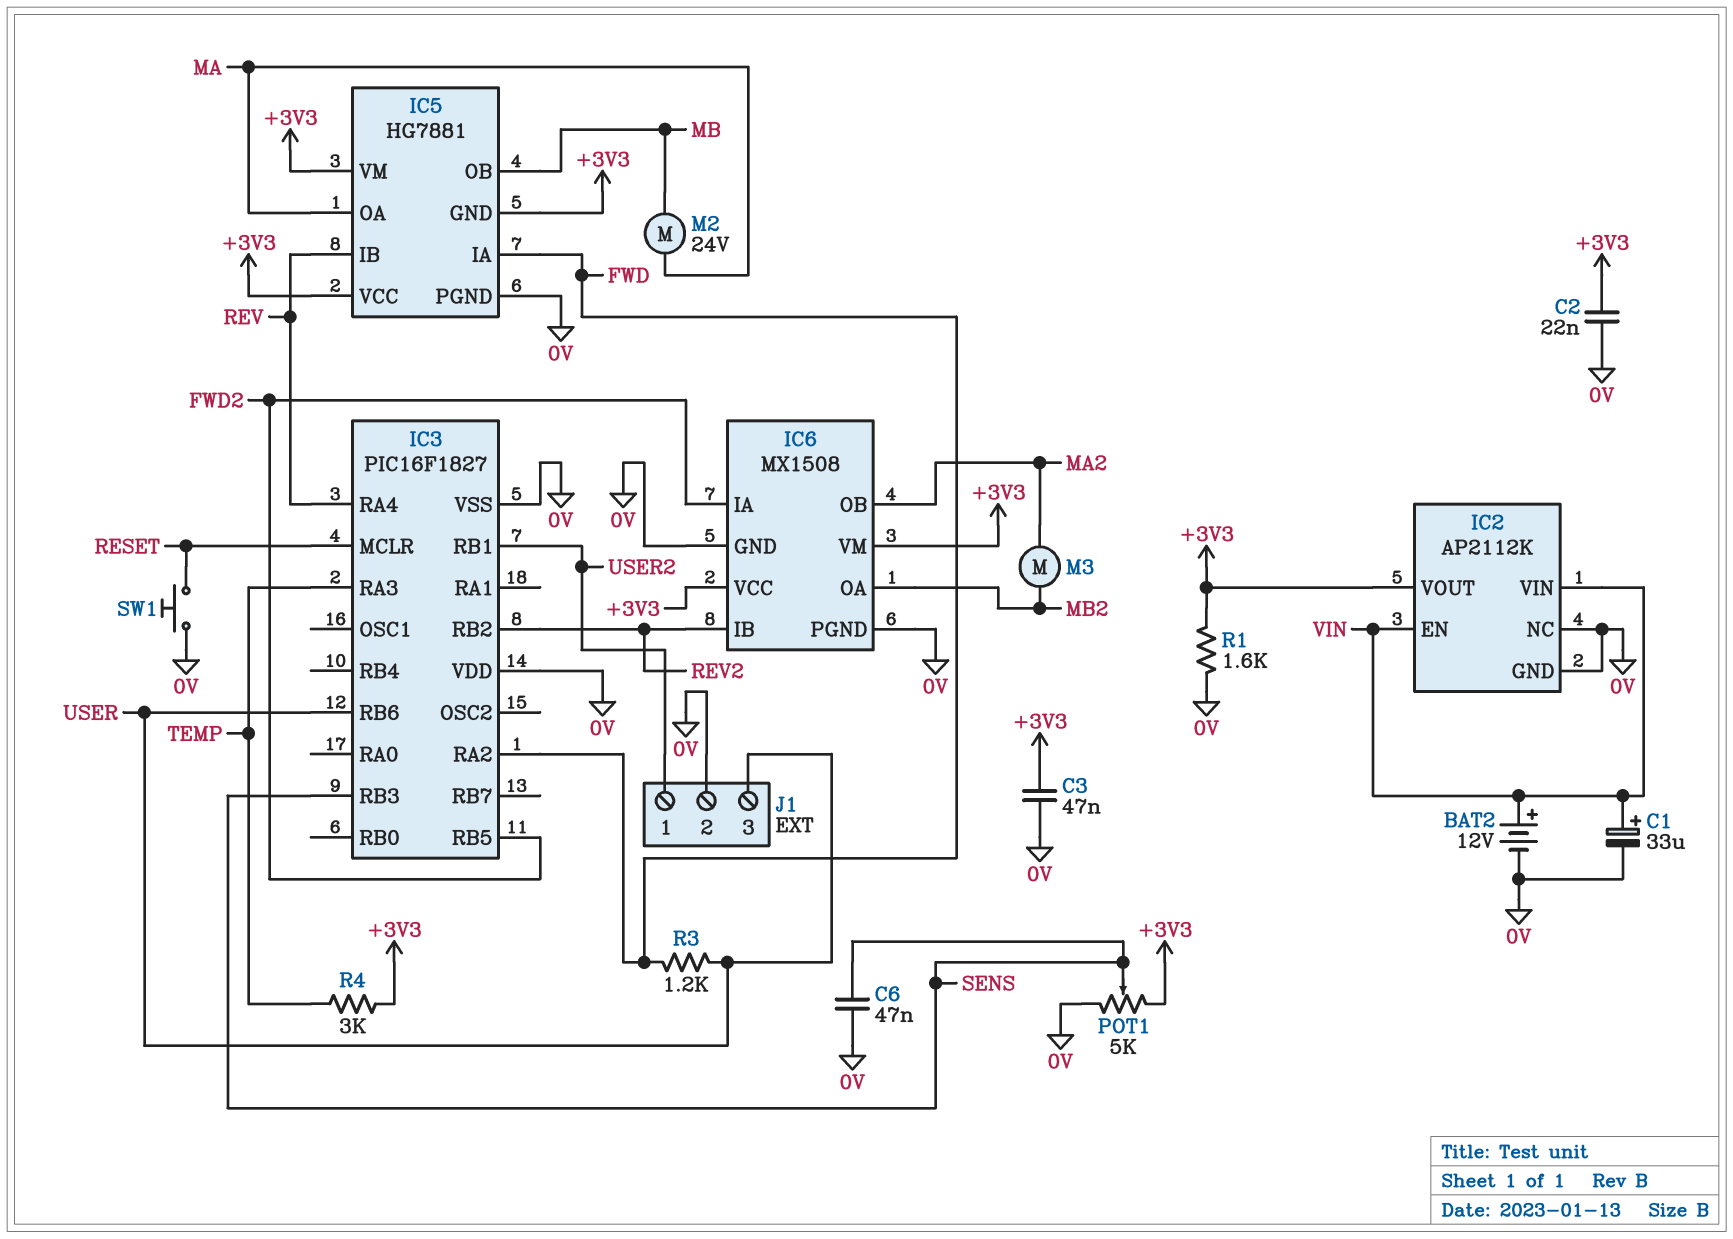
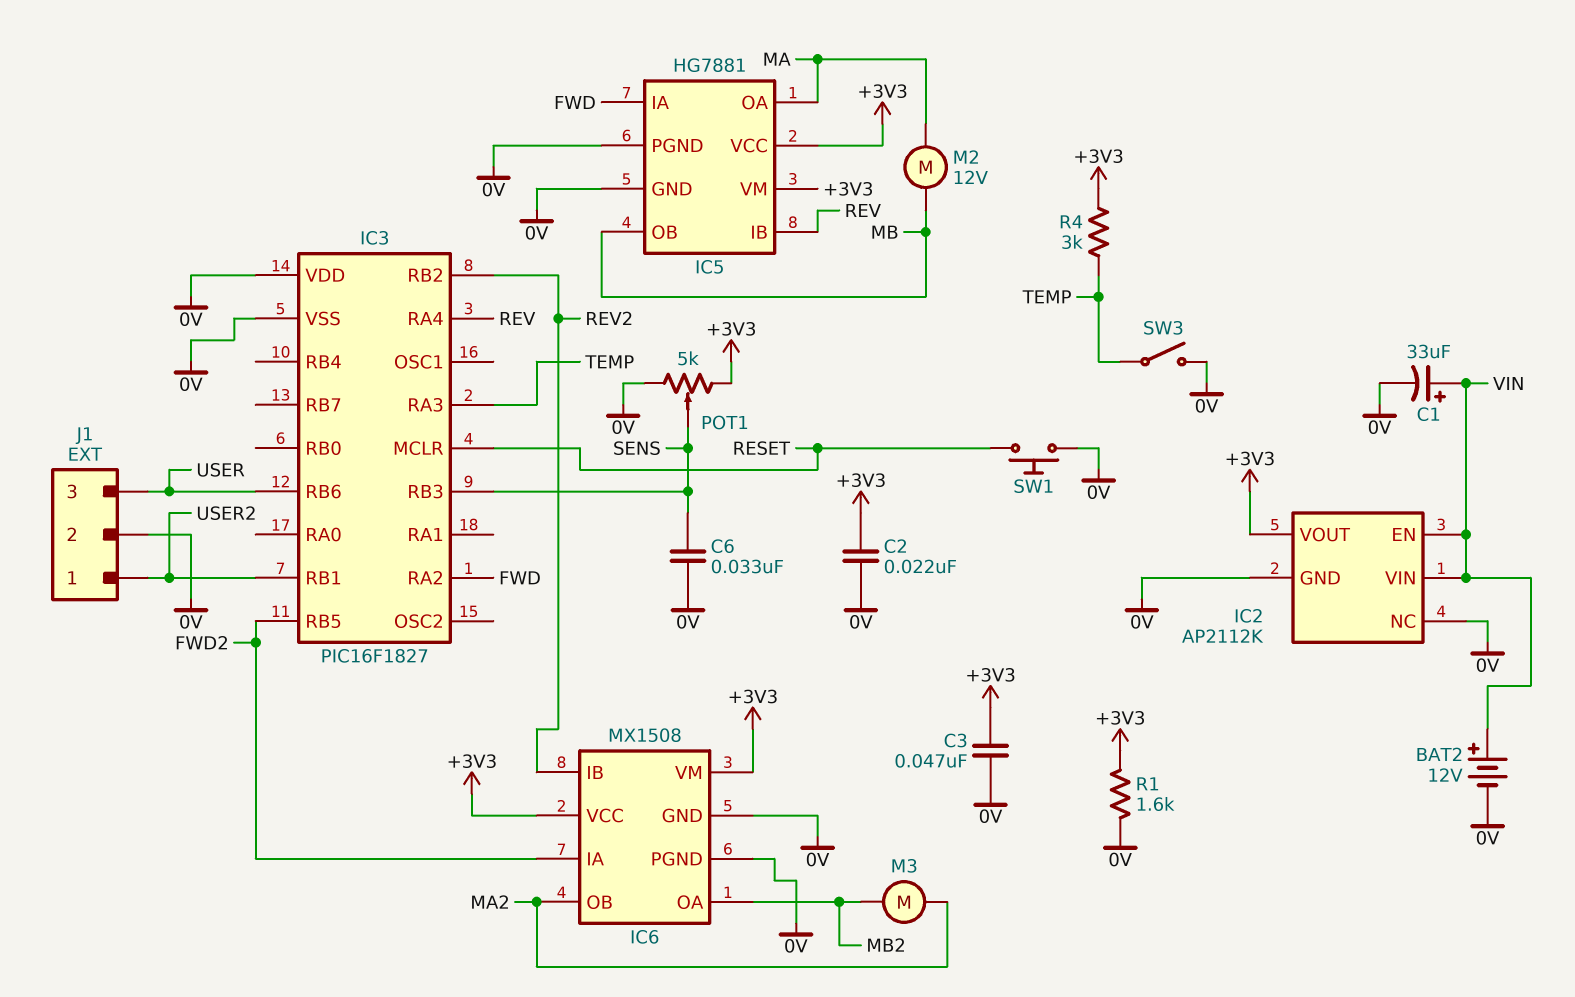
C6: 47nF (0V, SENS) -> 33nF (0V, SENS)
IC5 pin GND: +3V3 -> 0V
M2: motor 24V (MA, MB) -> motor 12V (MA, MB)
R3: 1.2k (FWD, USER) -> none
SW3: none -> switch (0V, TEMP)

